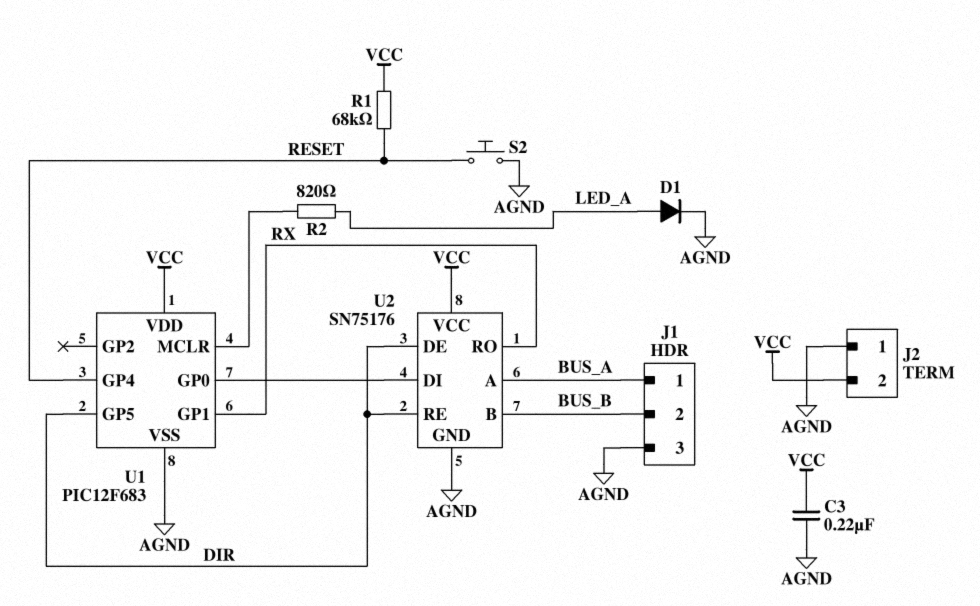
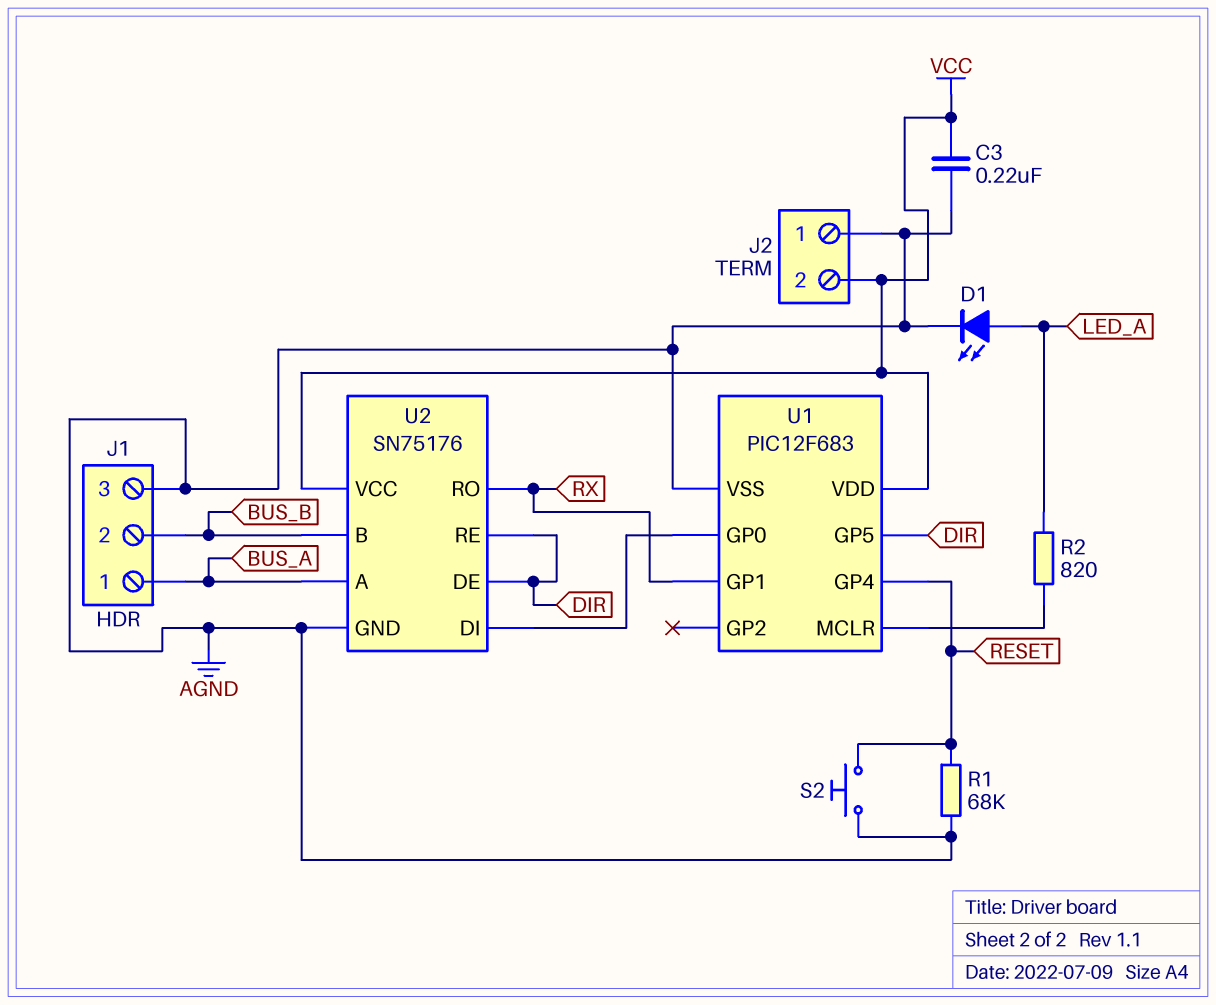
D1: diode (A LED_A, K AGND) -> LED (A LED_A, K AGND)
R1: 68k (RESET, VCC) -> 68k (AGND, RESET)

